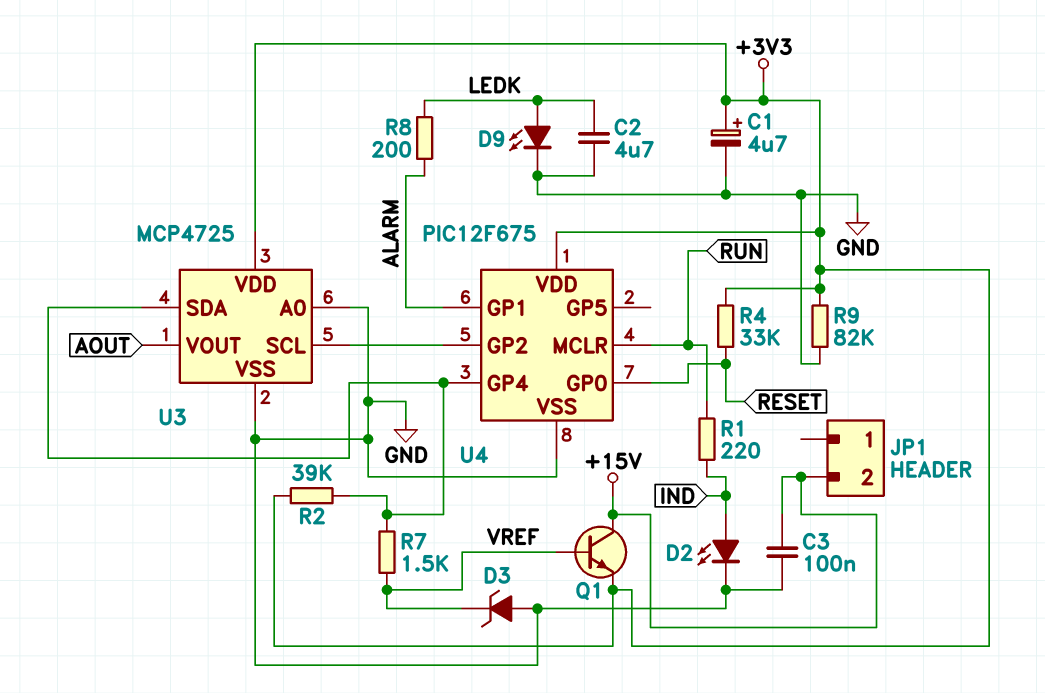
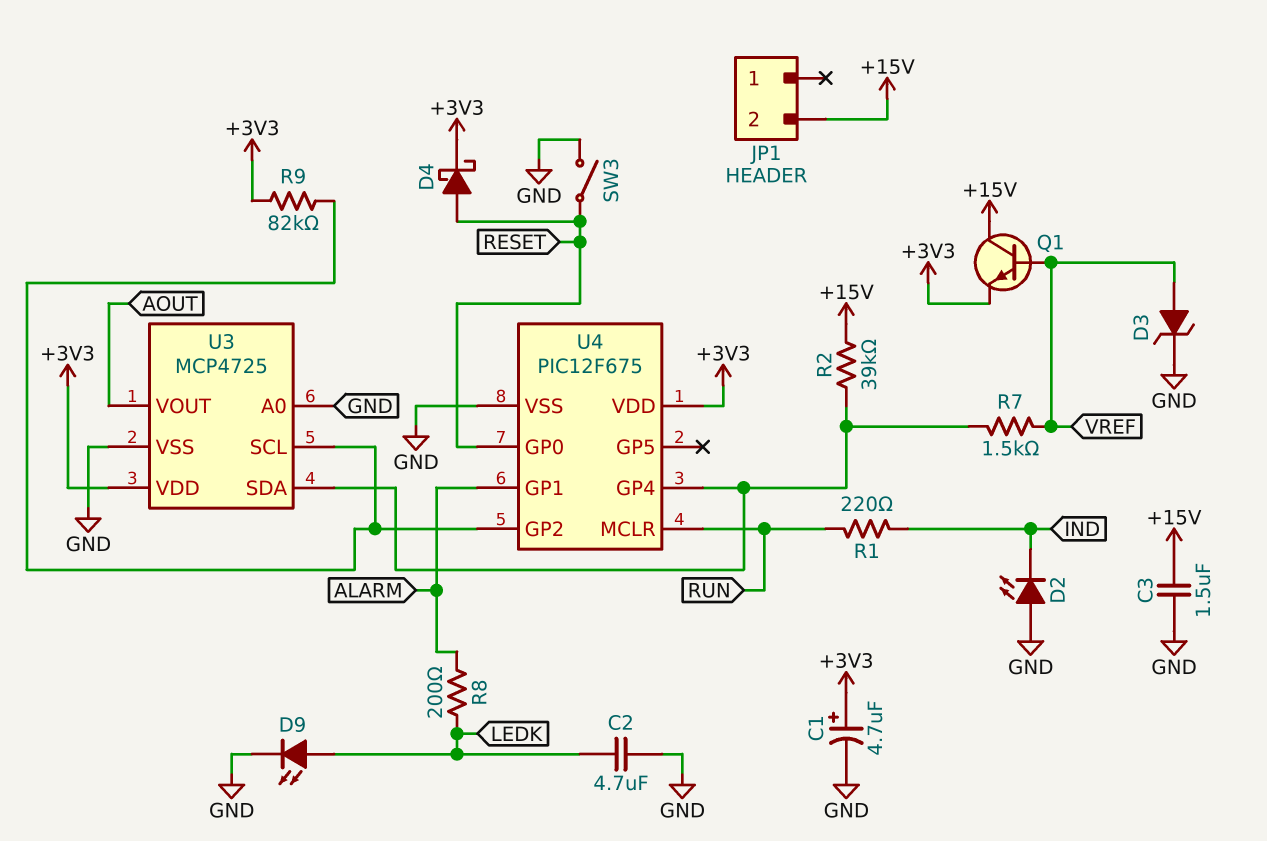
C3: 100nF (+15V, GND) -> 1.5uF (+15V, GND)
D2: LED (A IND, K GND) -> LED (A GND, K IND)
D3: zener (A GND, K VREF) -> zener (A VREF, K GND)
D4: none -> schottky (A RESET, K +3V3)
R2: 39k (+3V3, U3/SDA) -> 39k (+15V, U3/SDA)
R4: 33k (+3V3, RESET) -> none
R9: 82k (+3V3, GND) -> 82k (+3V3, U3/SCL)
SW3: none -> switch (GND, RESET)

